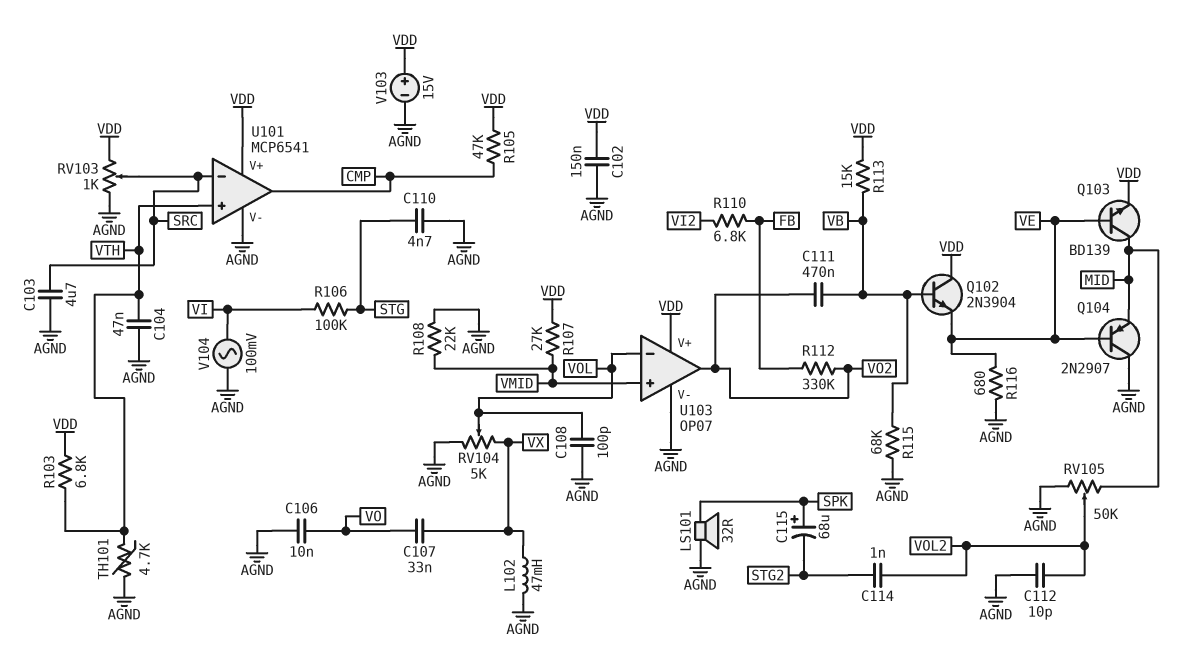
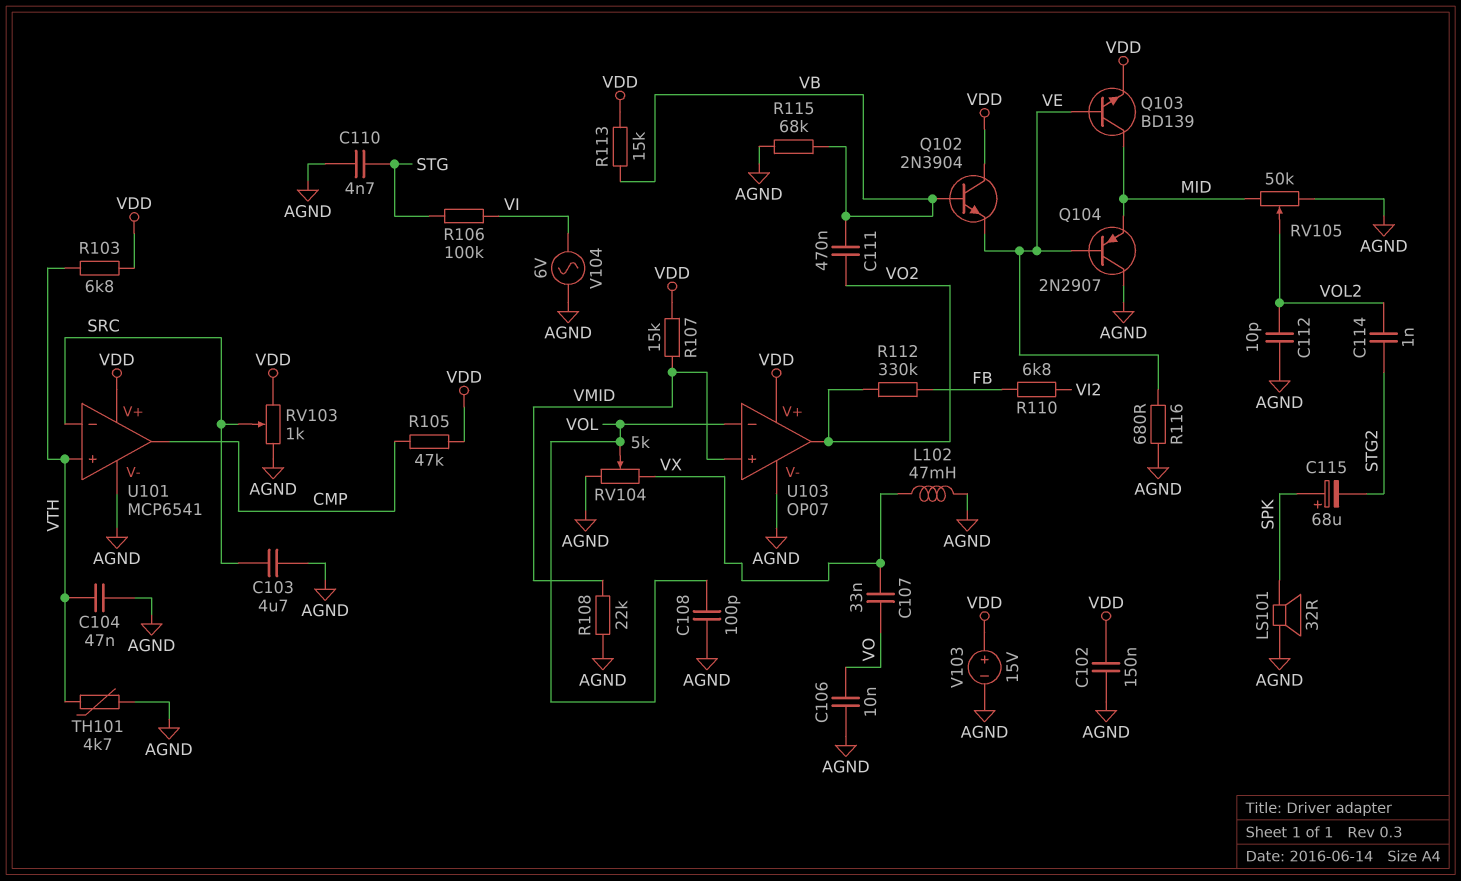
R107: 27k (VDD, VMID) -> 15k (VDD, VMID)
V104: AC 100mV (AGND, VI) -> AC 6V (AGND, VI)

